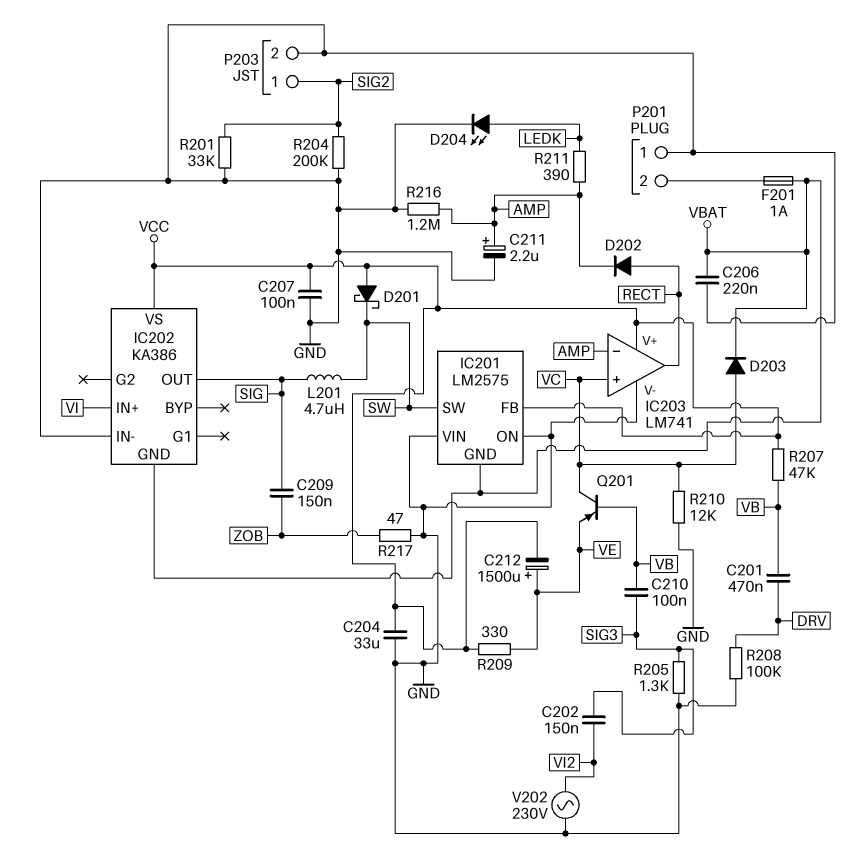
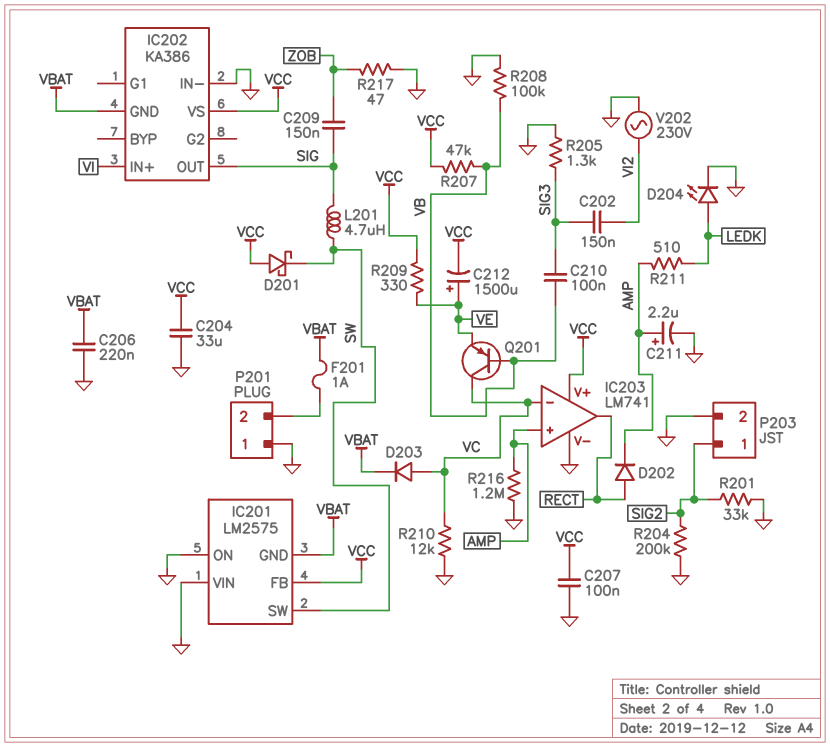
C201: 470nF (DRV, VB) -> none
IC203 pin in+: VC -> AMP
IC203 pin in-: AMP -> VC
R208: 100k (DRV, GND) -> 100k (GND, VB)
R211: 390 (AMP, LEDK) -> 510 (AMP, LEDK)

